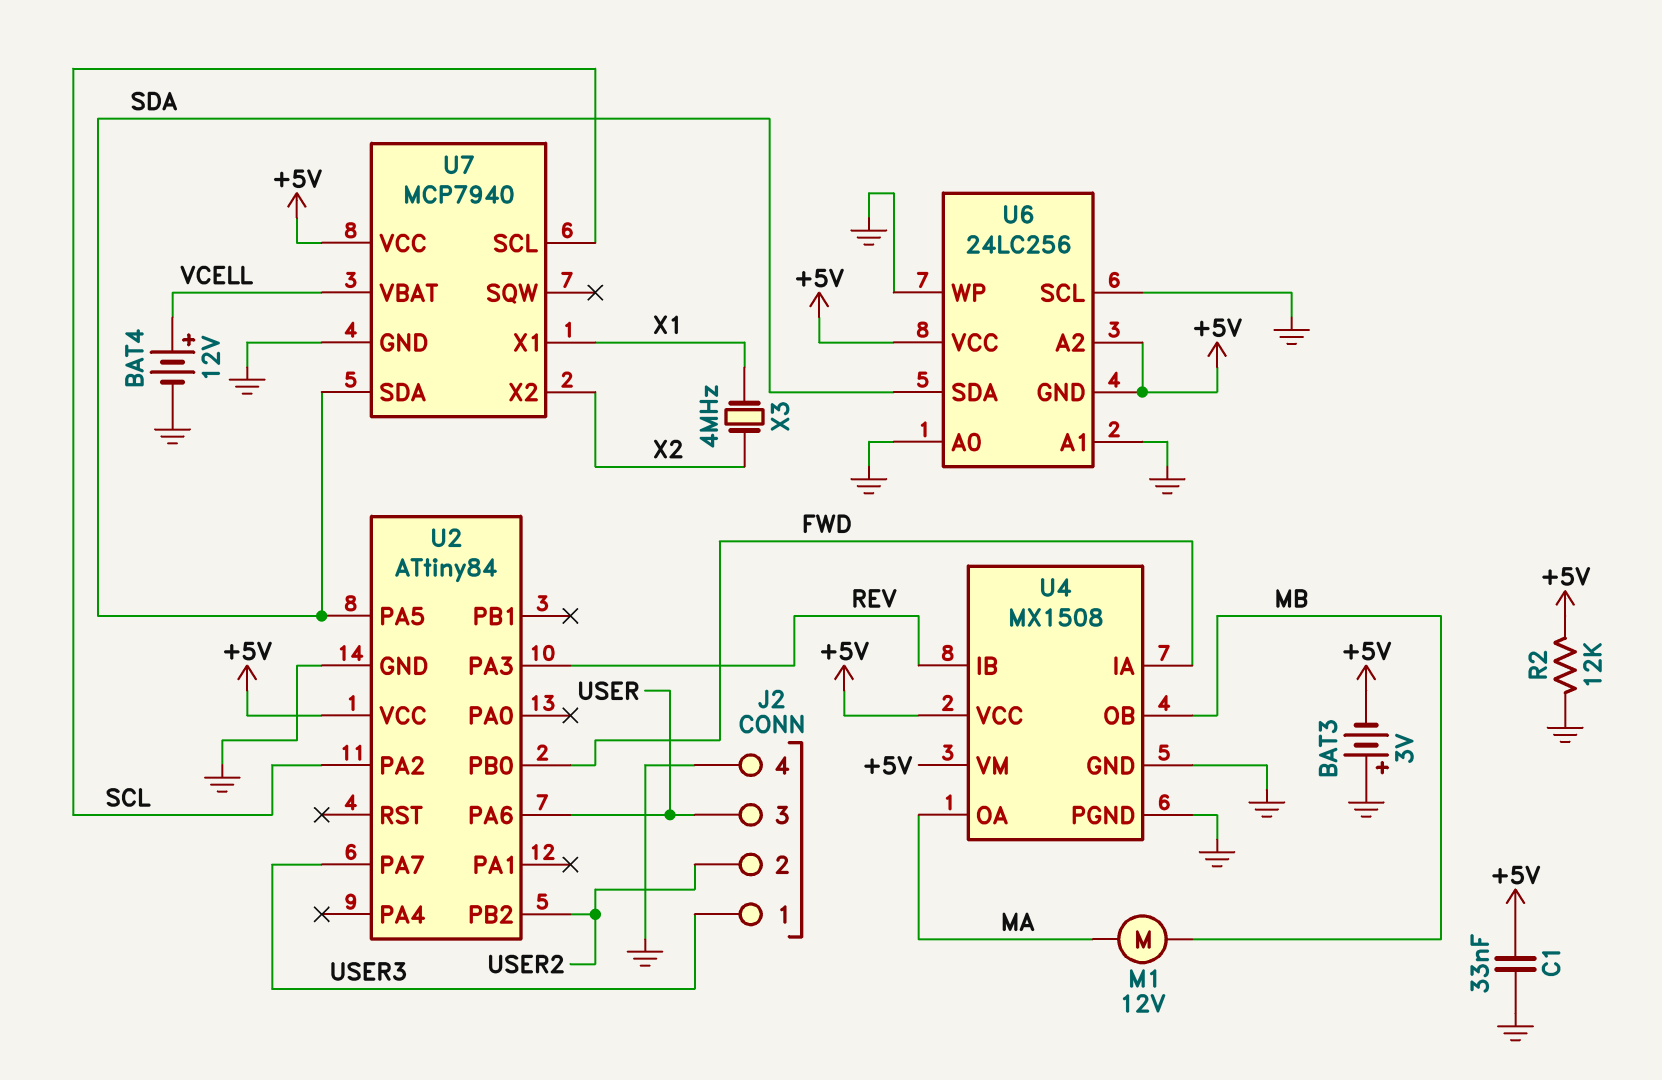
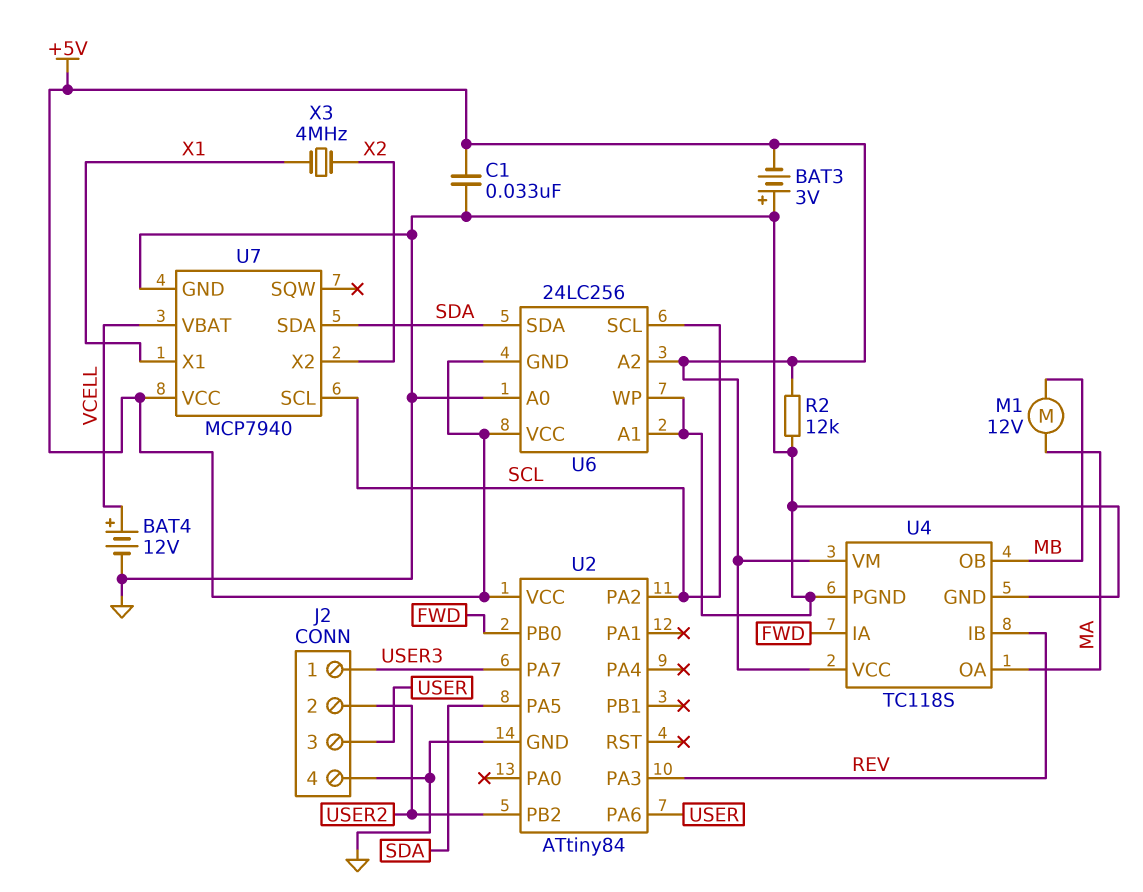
U4: MX1508 -> TC118S
U6 pin SCL: GND -> SCL

